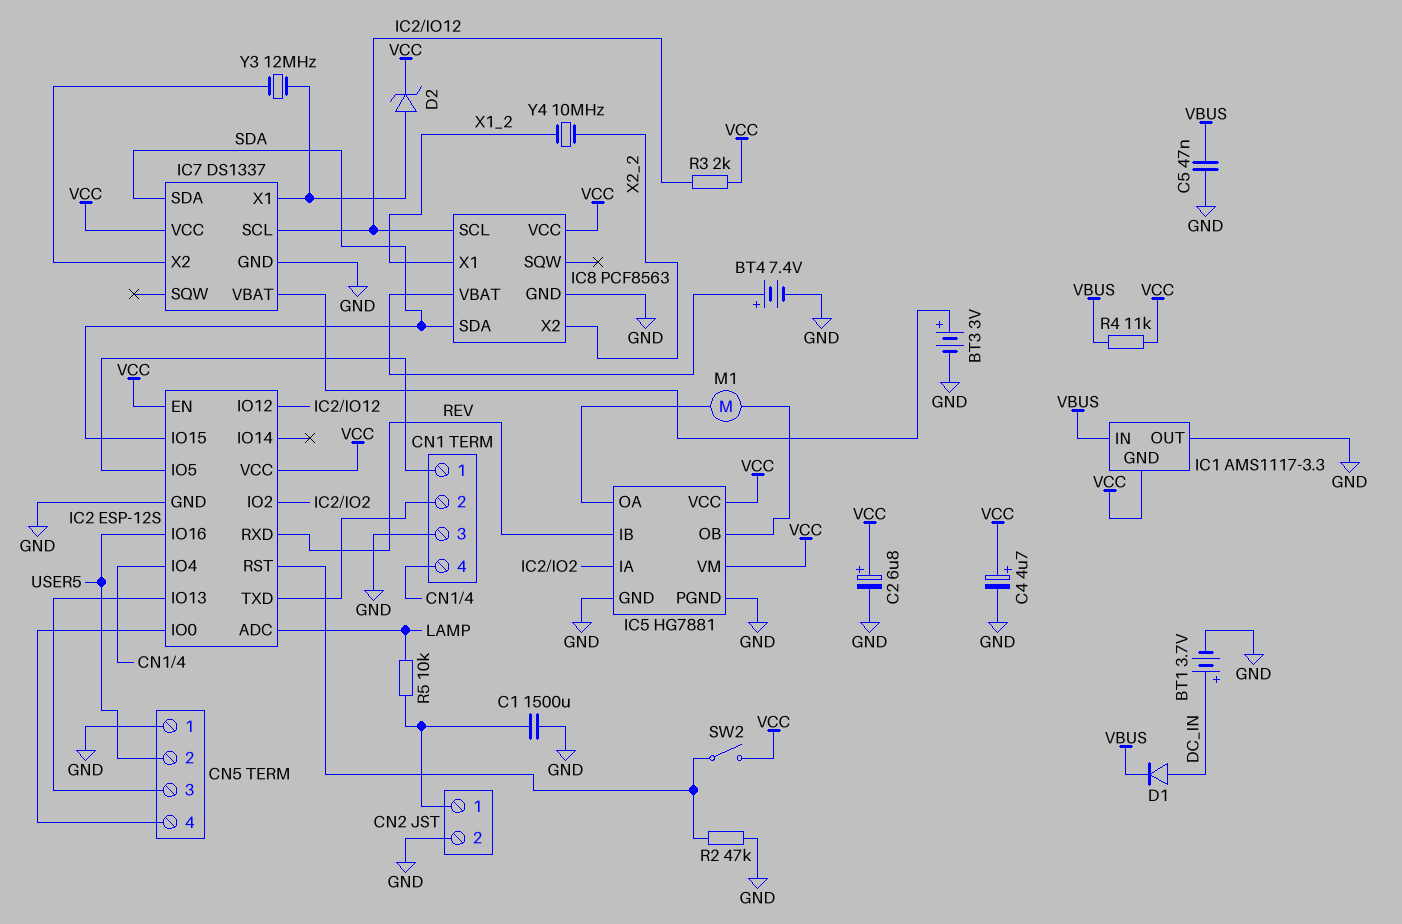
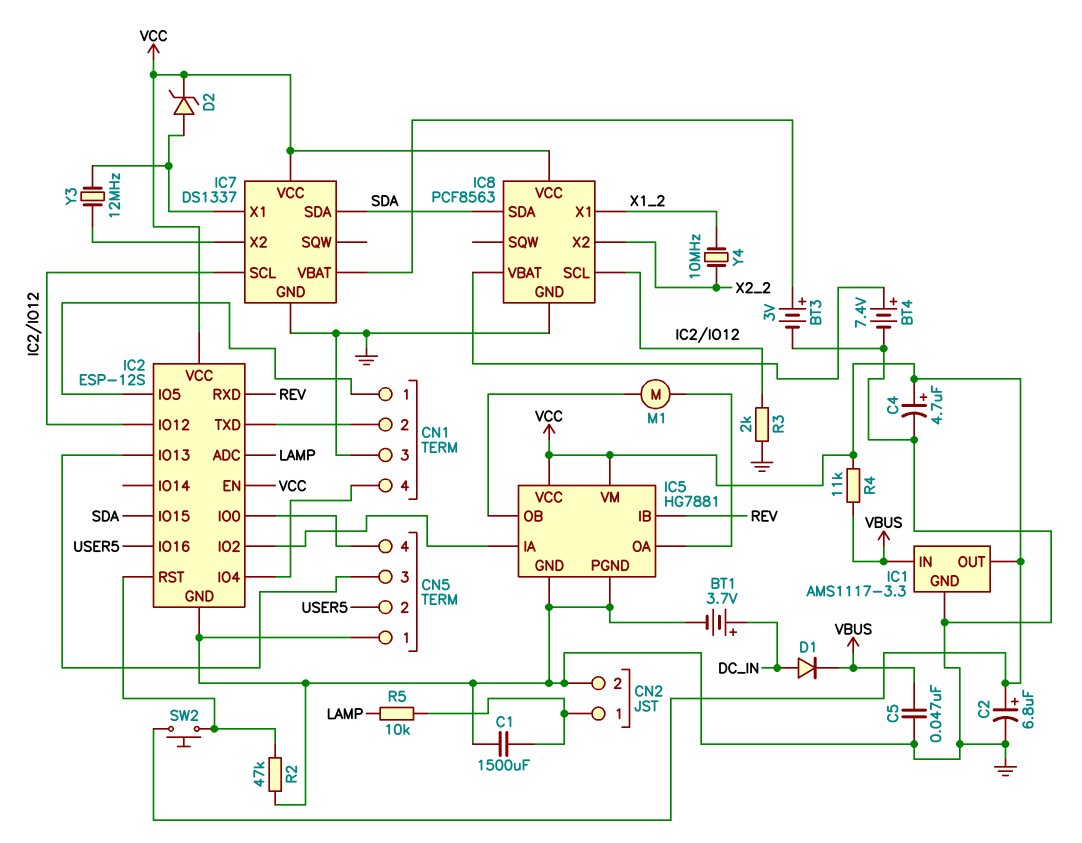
IC1 pin GND: VCC -> GND
IC1 pin OUT: GND -> VCC
R3: 2k (IC2/IO12, VCC) -> 2k (GND, IC2/IO12)
SW2: switch (IC2/RST, VCC) -> button (IC2/RST, VCC)

